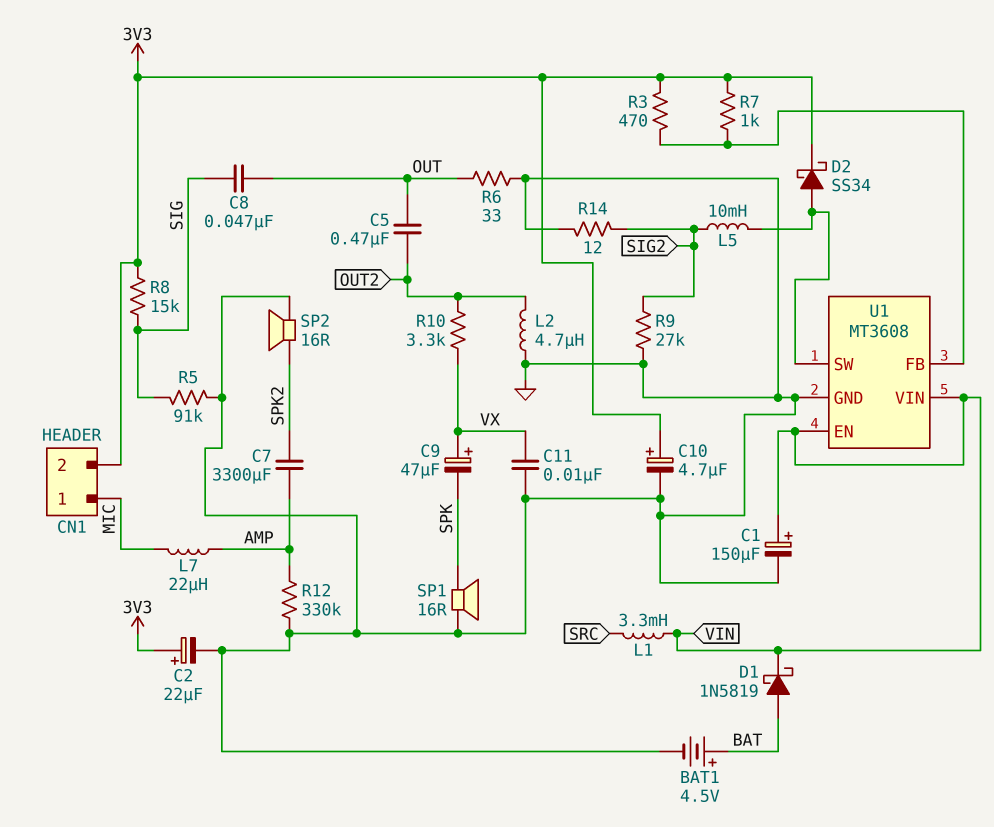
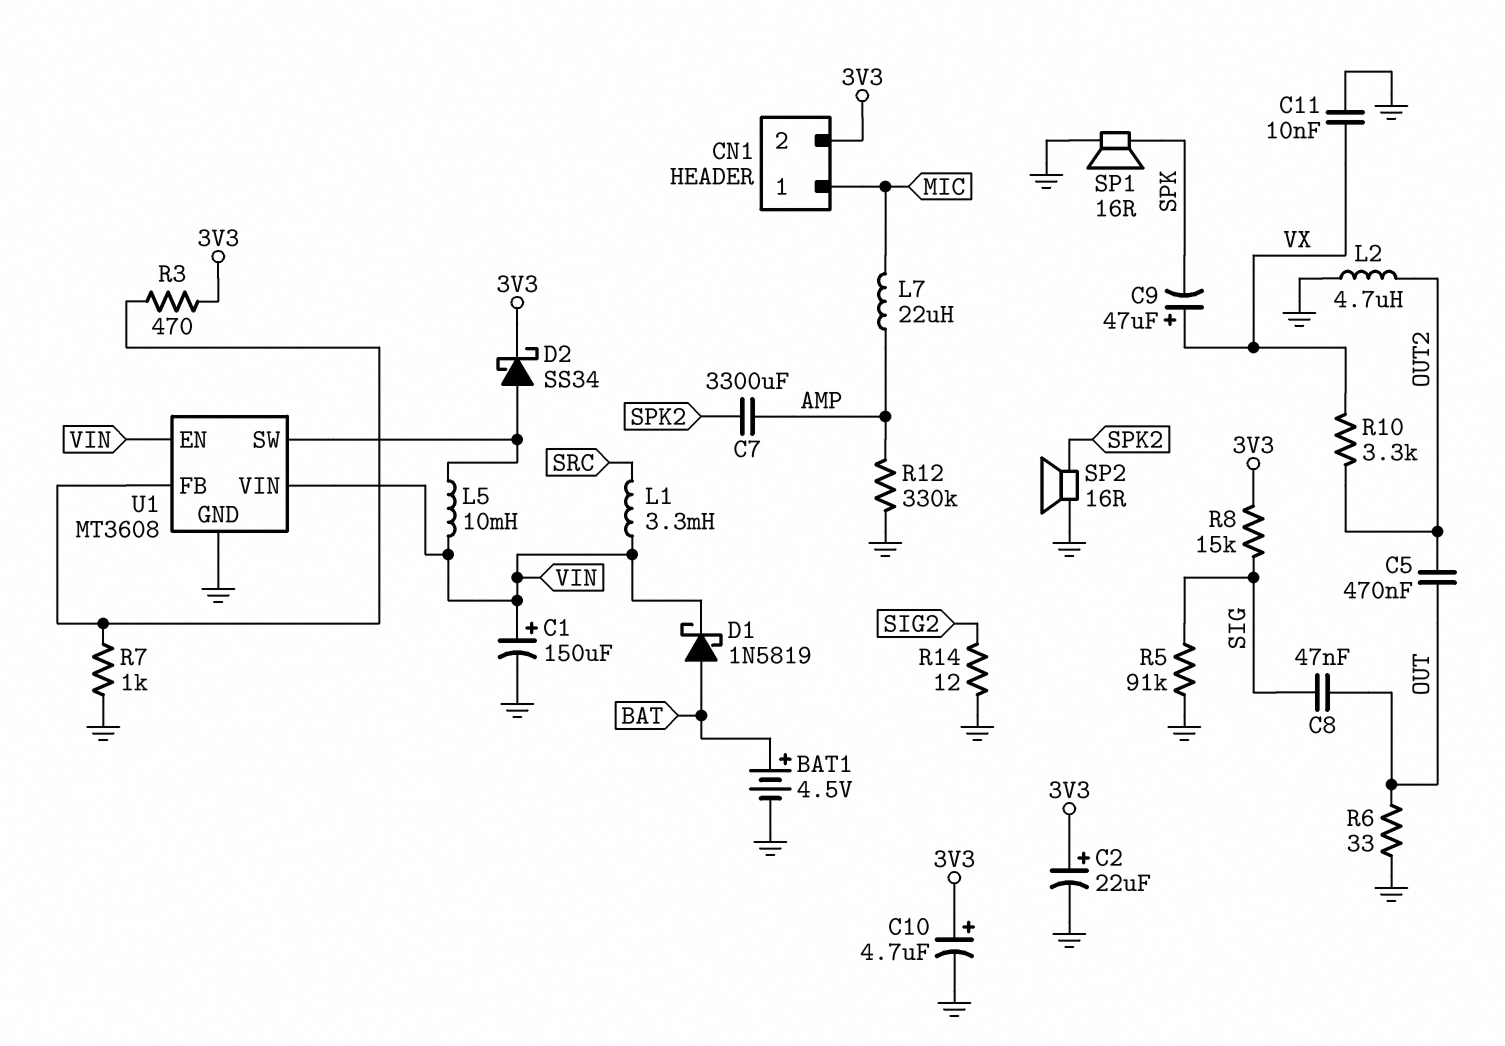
L5: 10mH (SIG2, U1/SW) -> 10mH (U1/SW, VIN)
R7: 1k (3V3, U1/FB) -> 1k (GND, U1/FB)
R9: 27k (GND, SIG2) -> none

